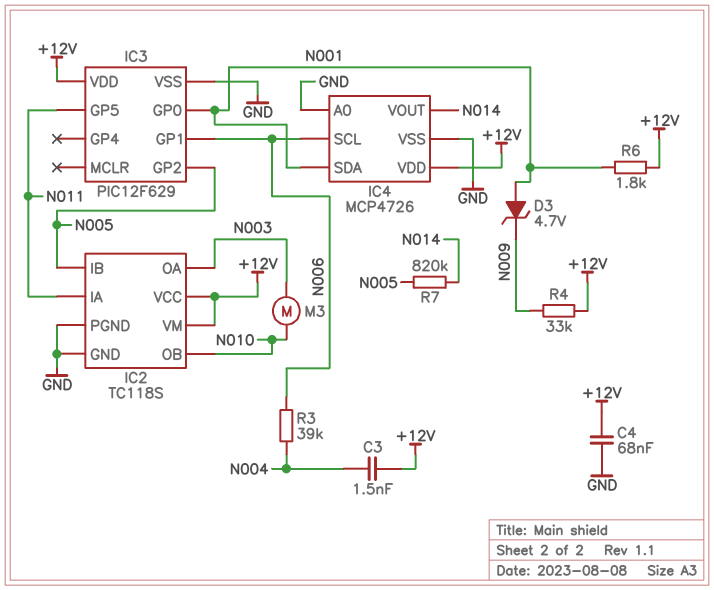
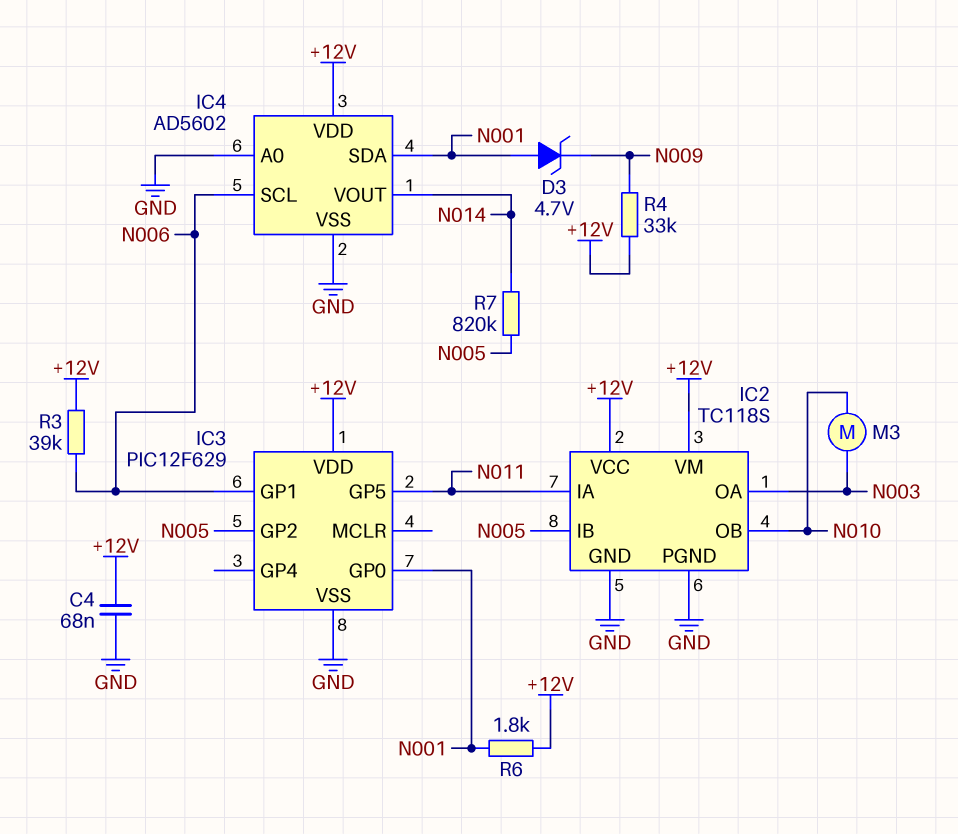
C3: 1.5nF (+12V, N004) -> none
IC4: MCP4726 -> AD5602
R3: 39k (N004, N006) -> 39k (+12V, N006)

